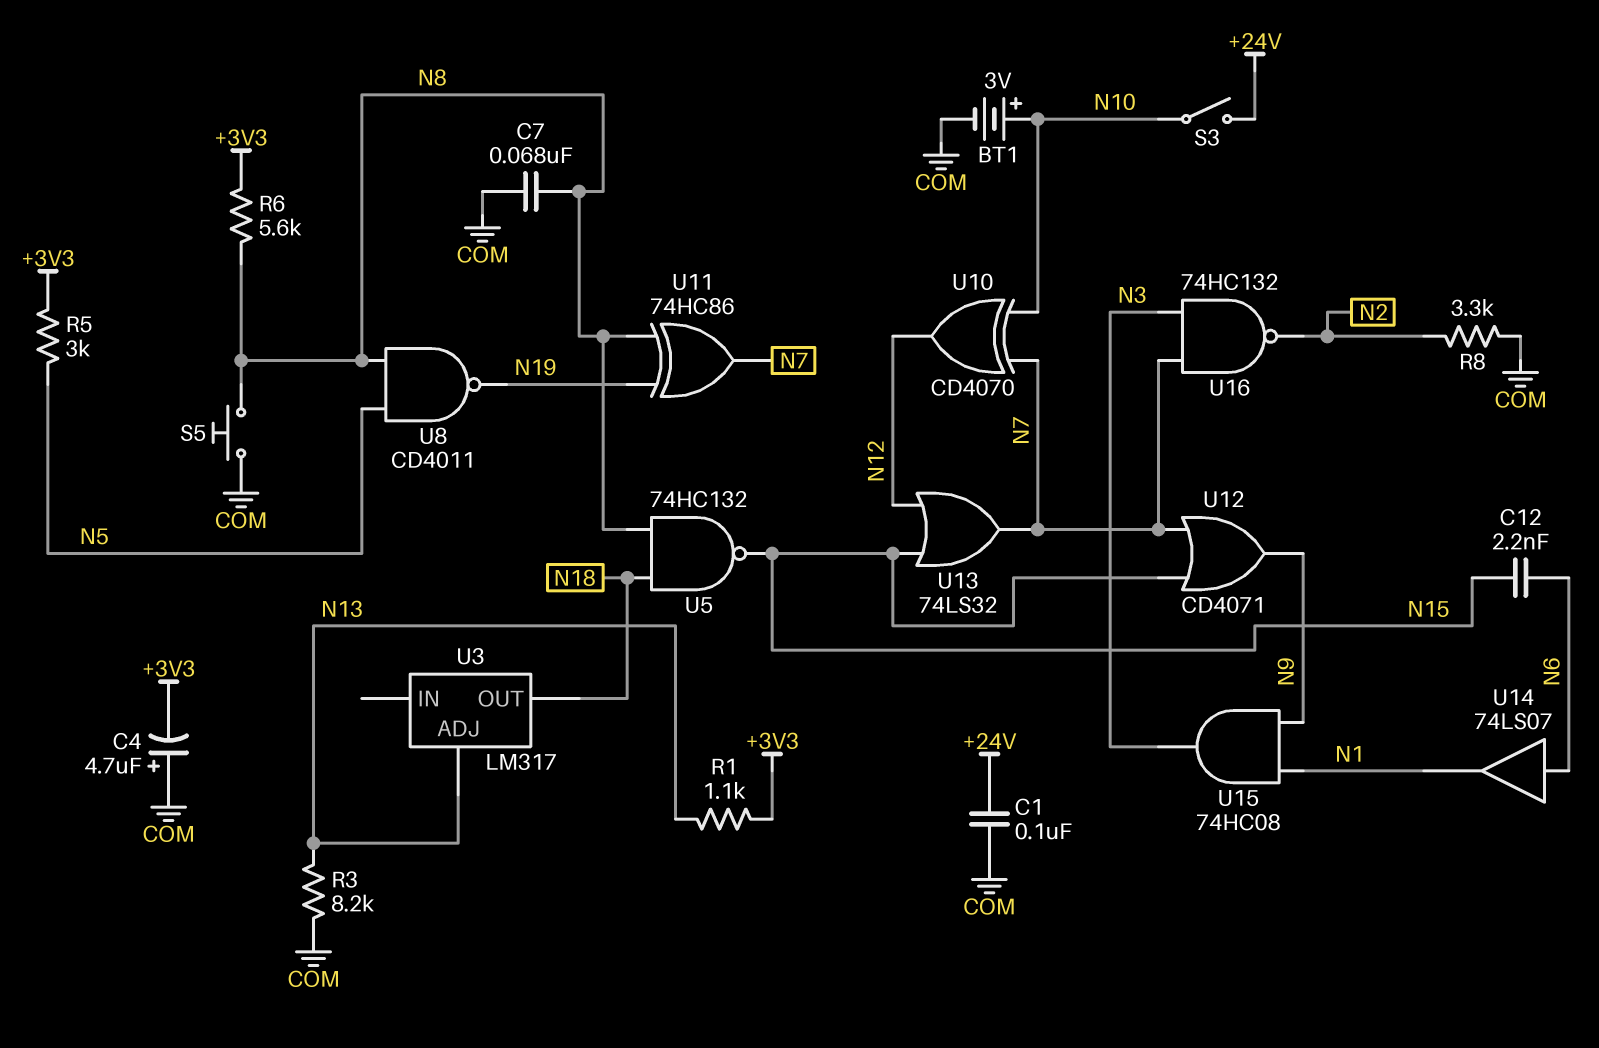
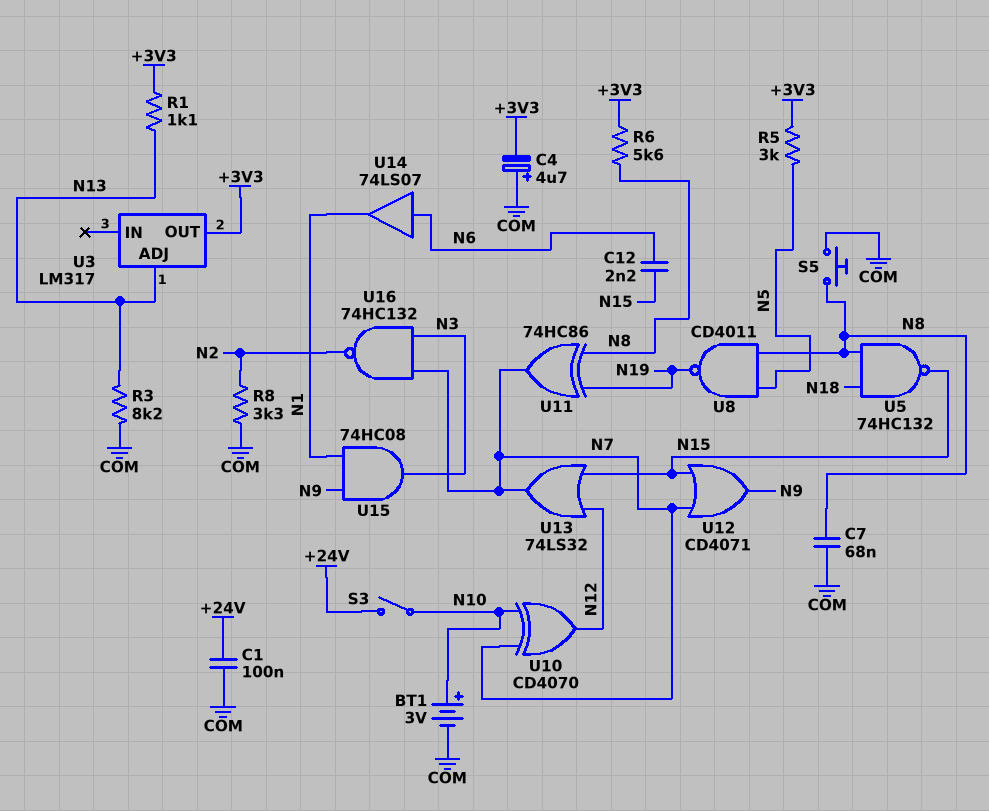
U3 pin OUT: N18 -> +3V3

